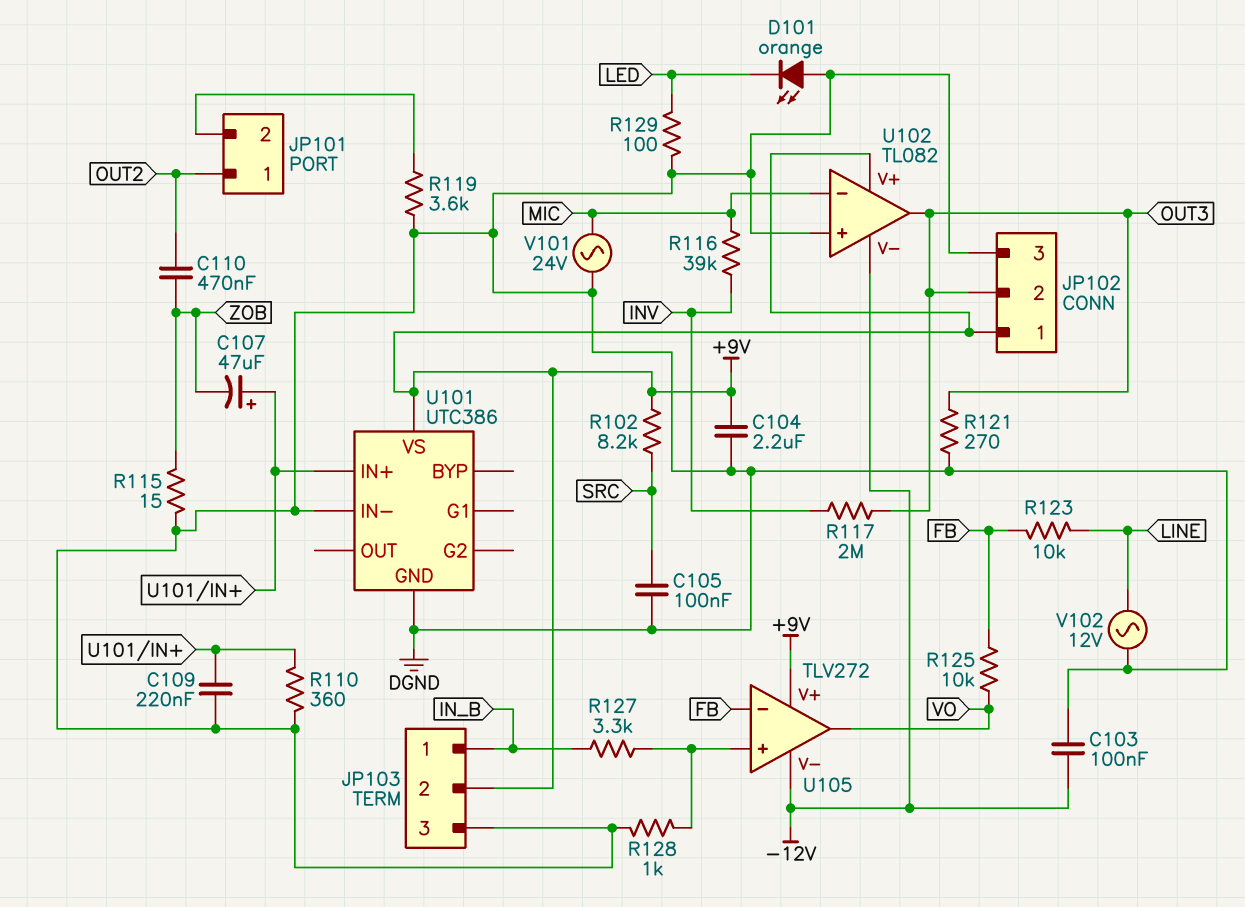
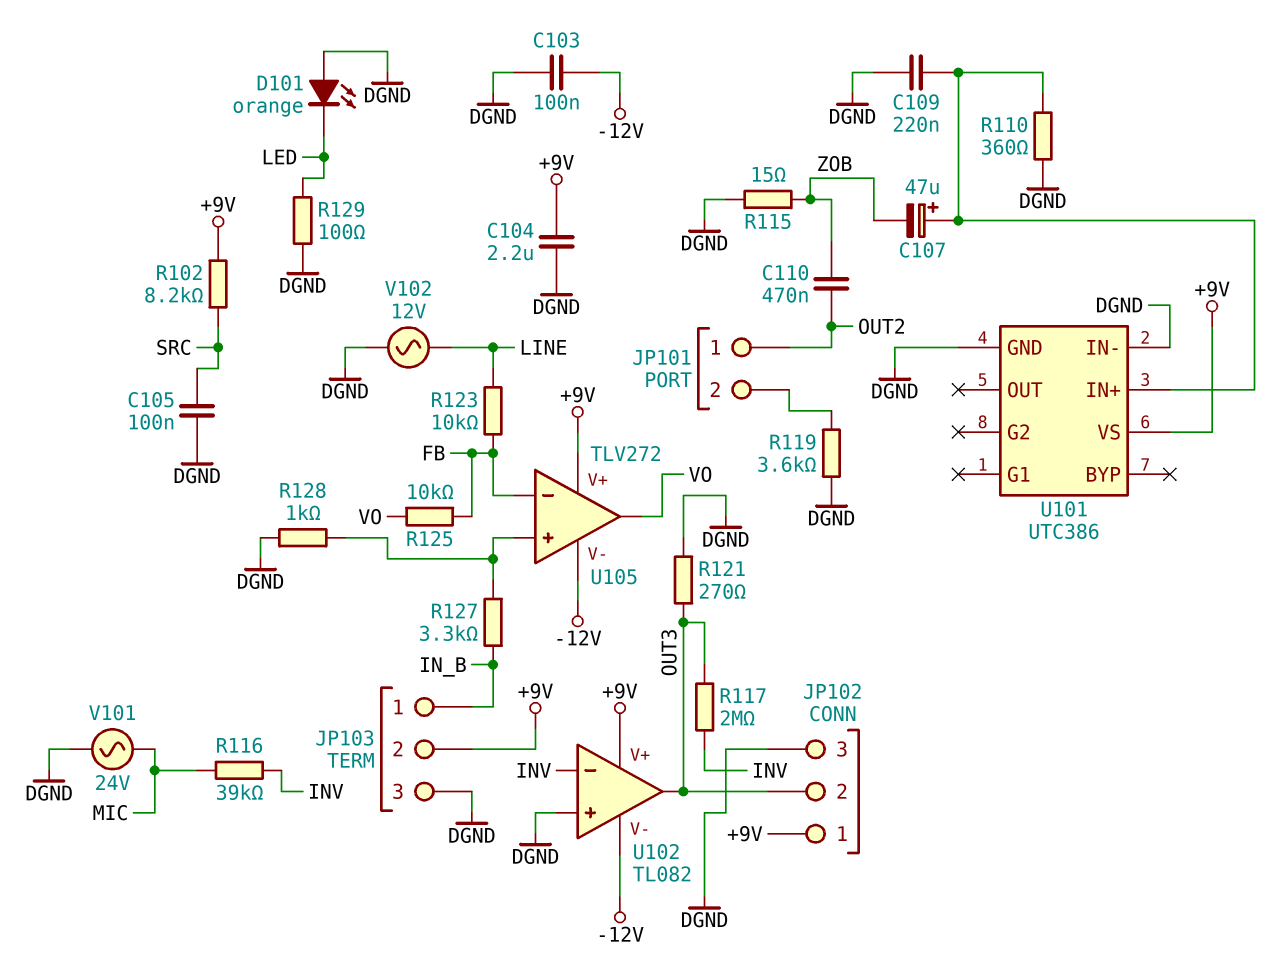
U102 pin in-: MIC -> INV

